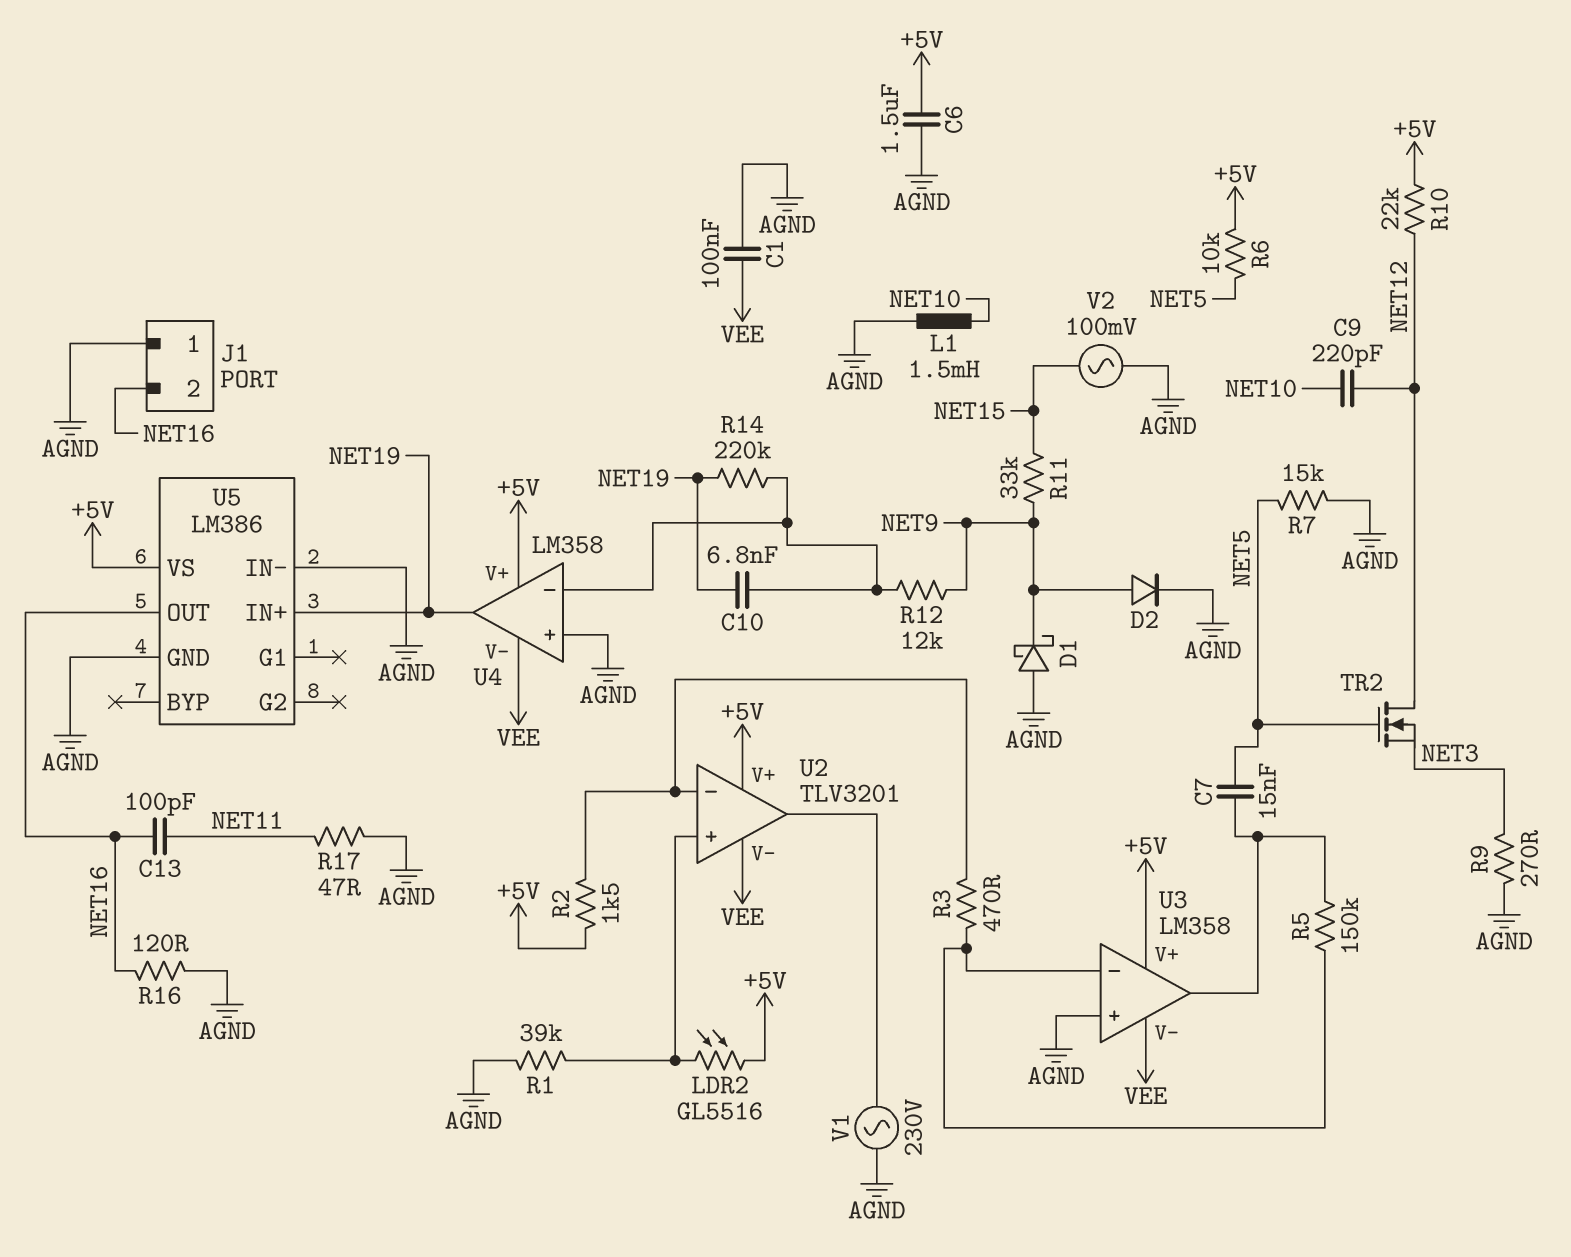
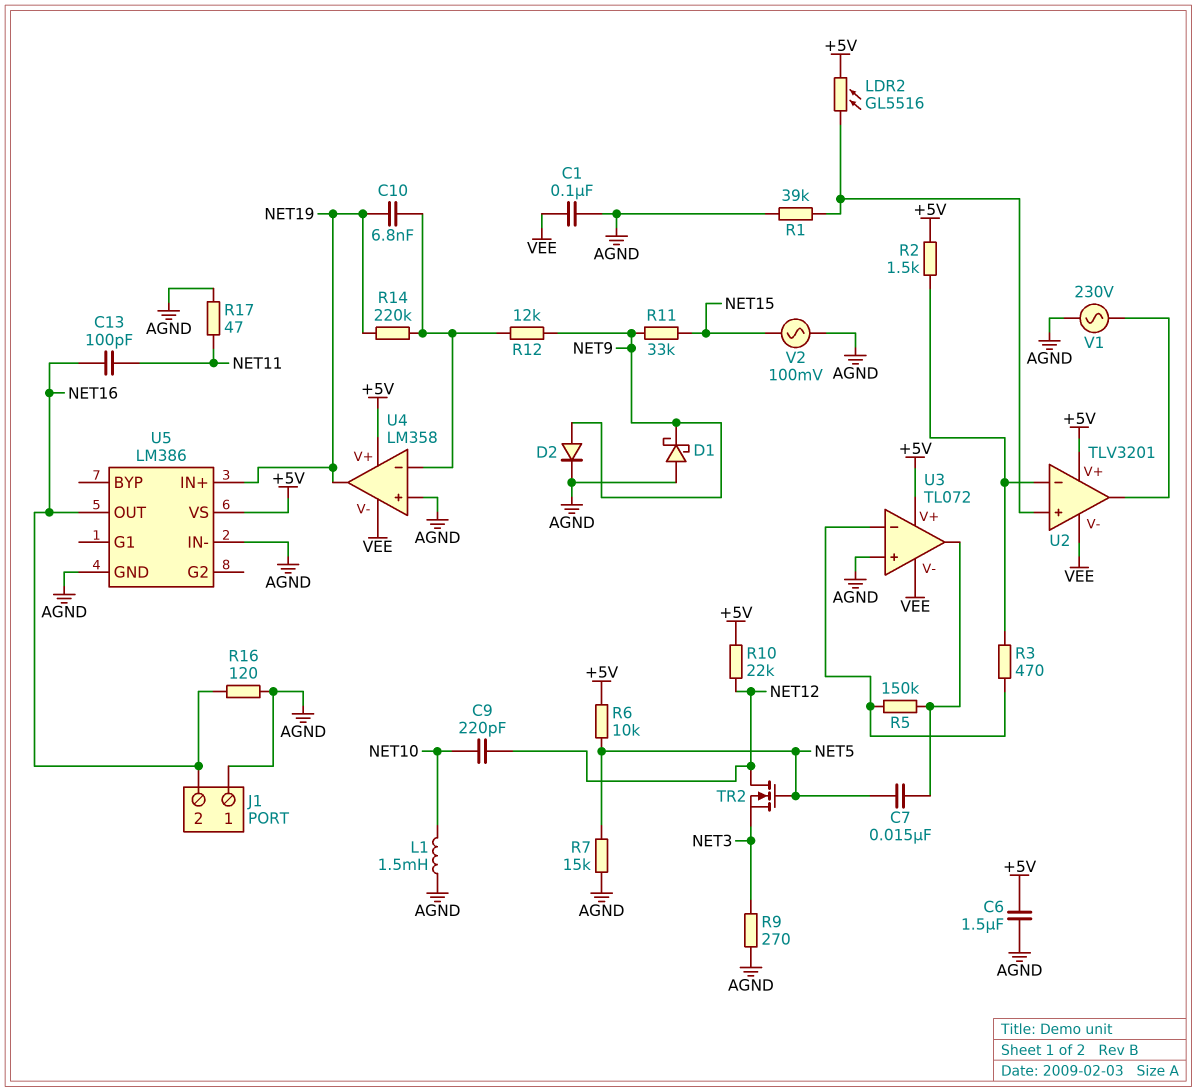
U3: LM358 -> TL072

